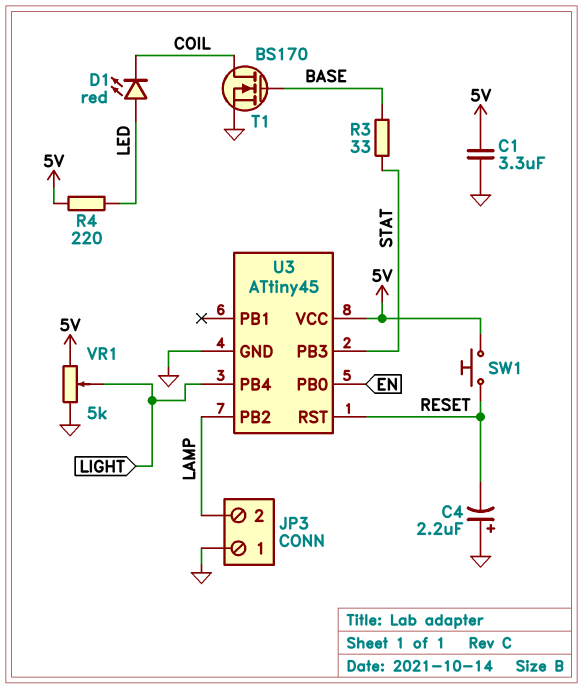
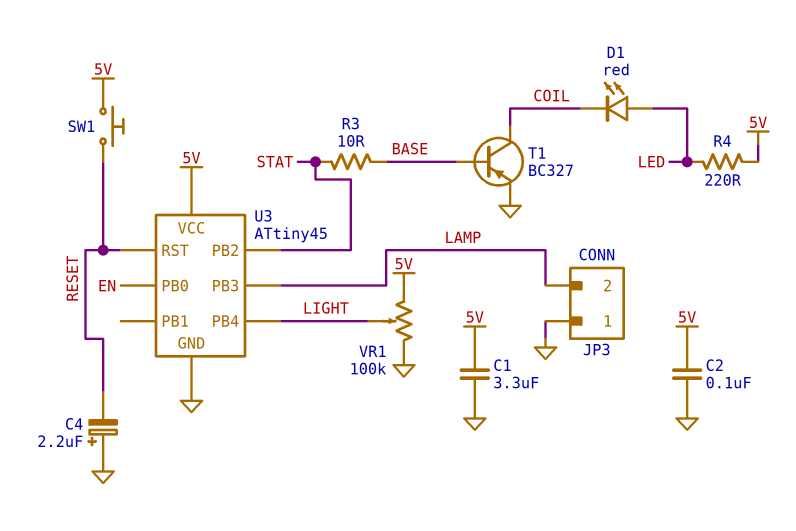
C2: none -> 100nF (5V, GND)
R3: 33 (BASE, STAT) -> 10 (BASE, STAT)
T1: NMOS BS170 (G BASE, D COIL, S GND) -> PNP BC327 (B BASE, C COIL, E GND)
U3 pin PB2: LAMP -> STAT
U3 pin PB3: STAT -> LAMP
VR1: 5k (5V, GND, wiper LIGHT) -> 100k (5V, GND, wiper LIGHT)

